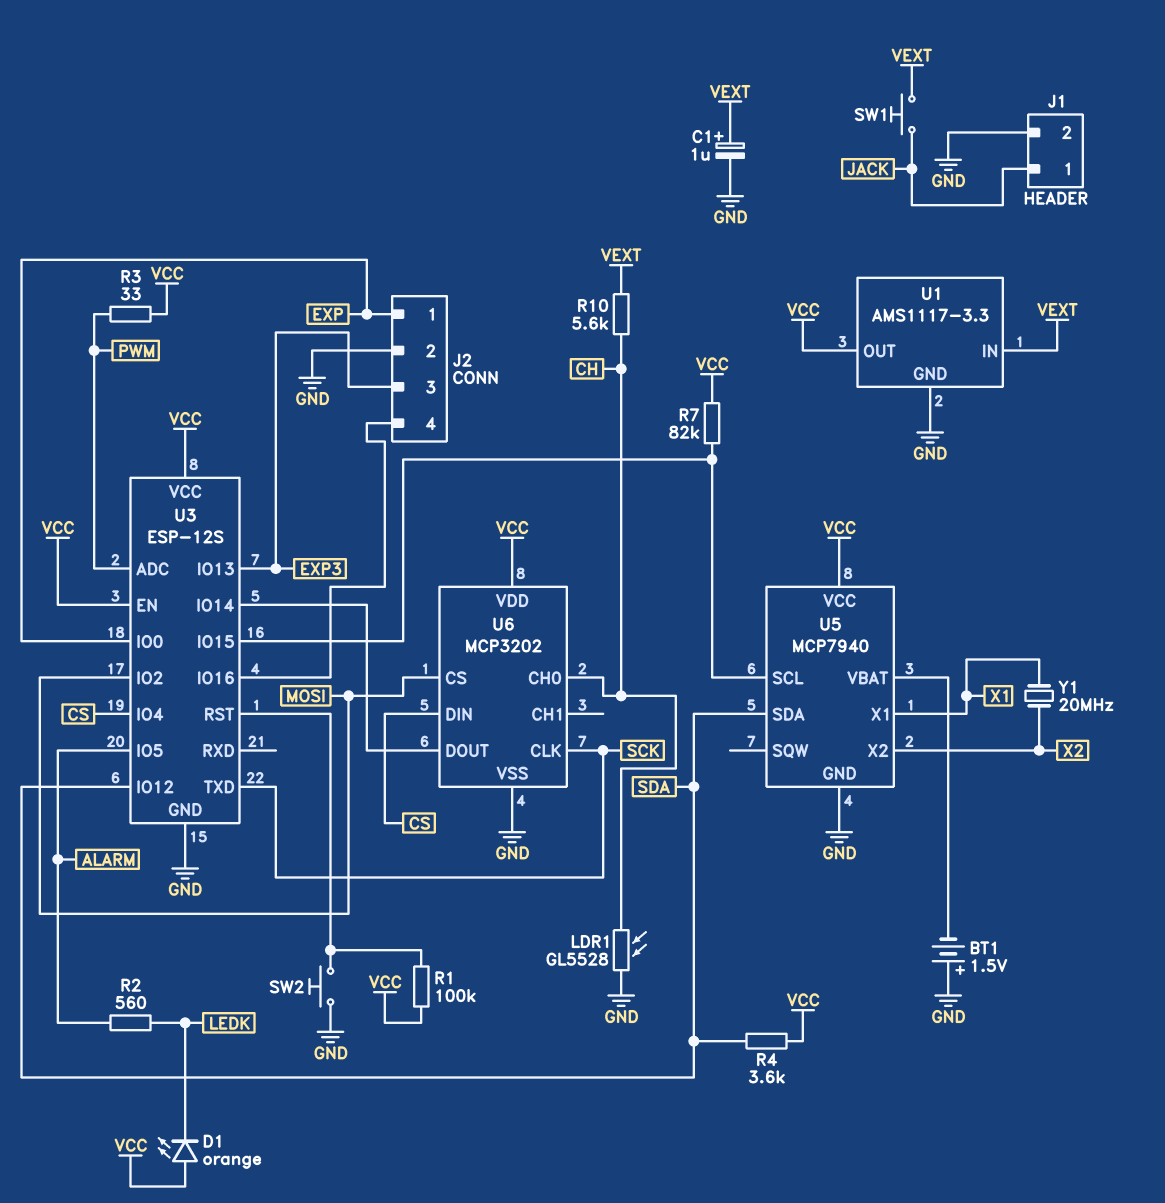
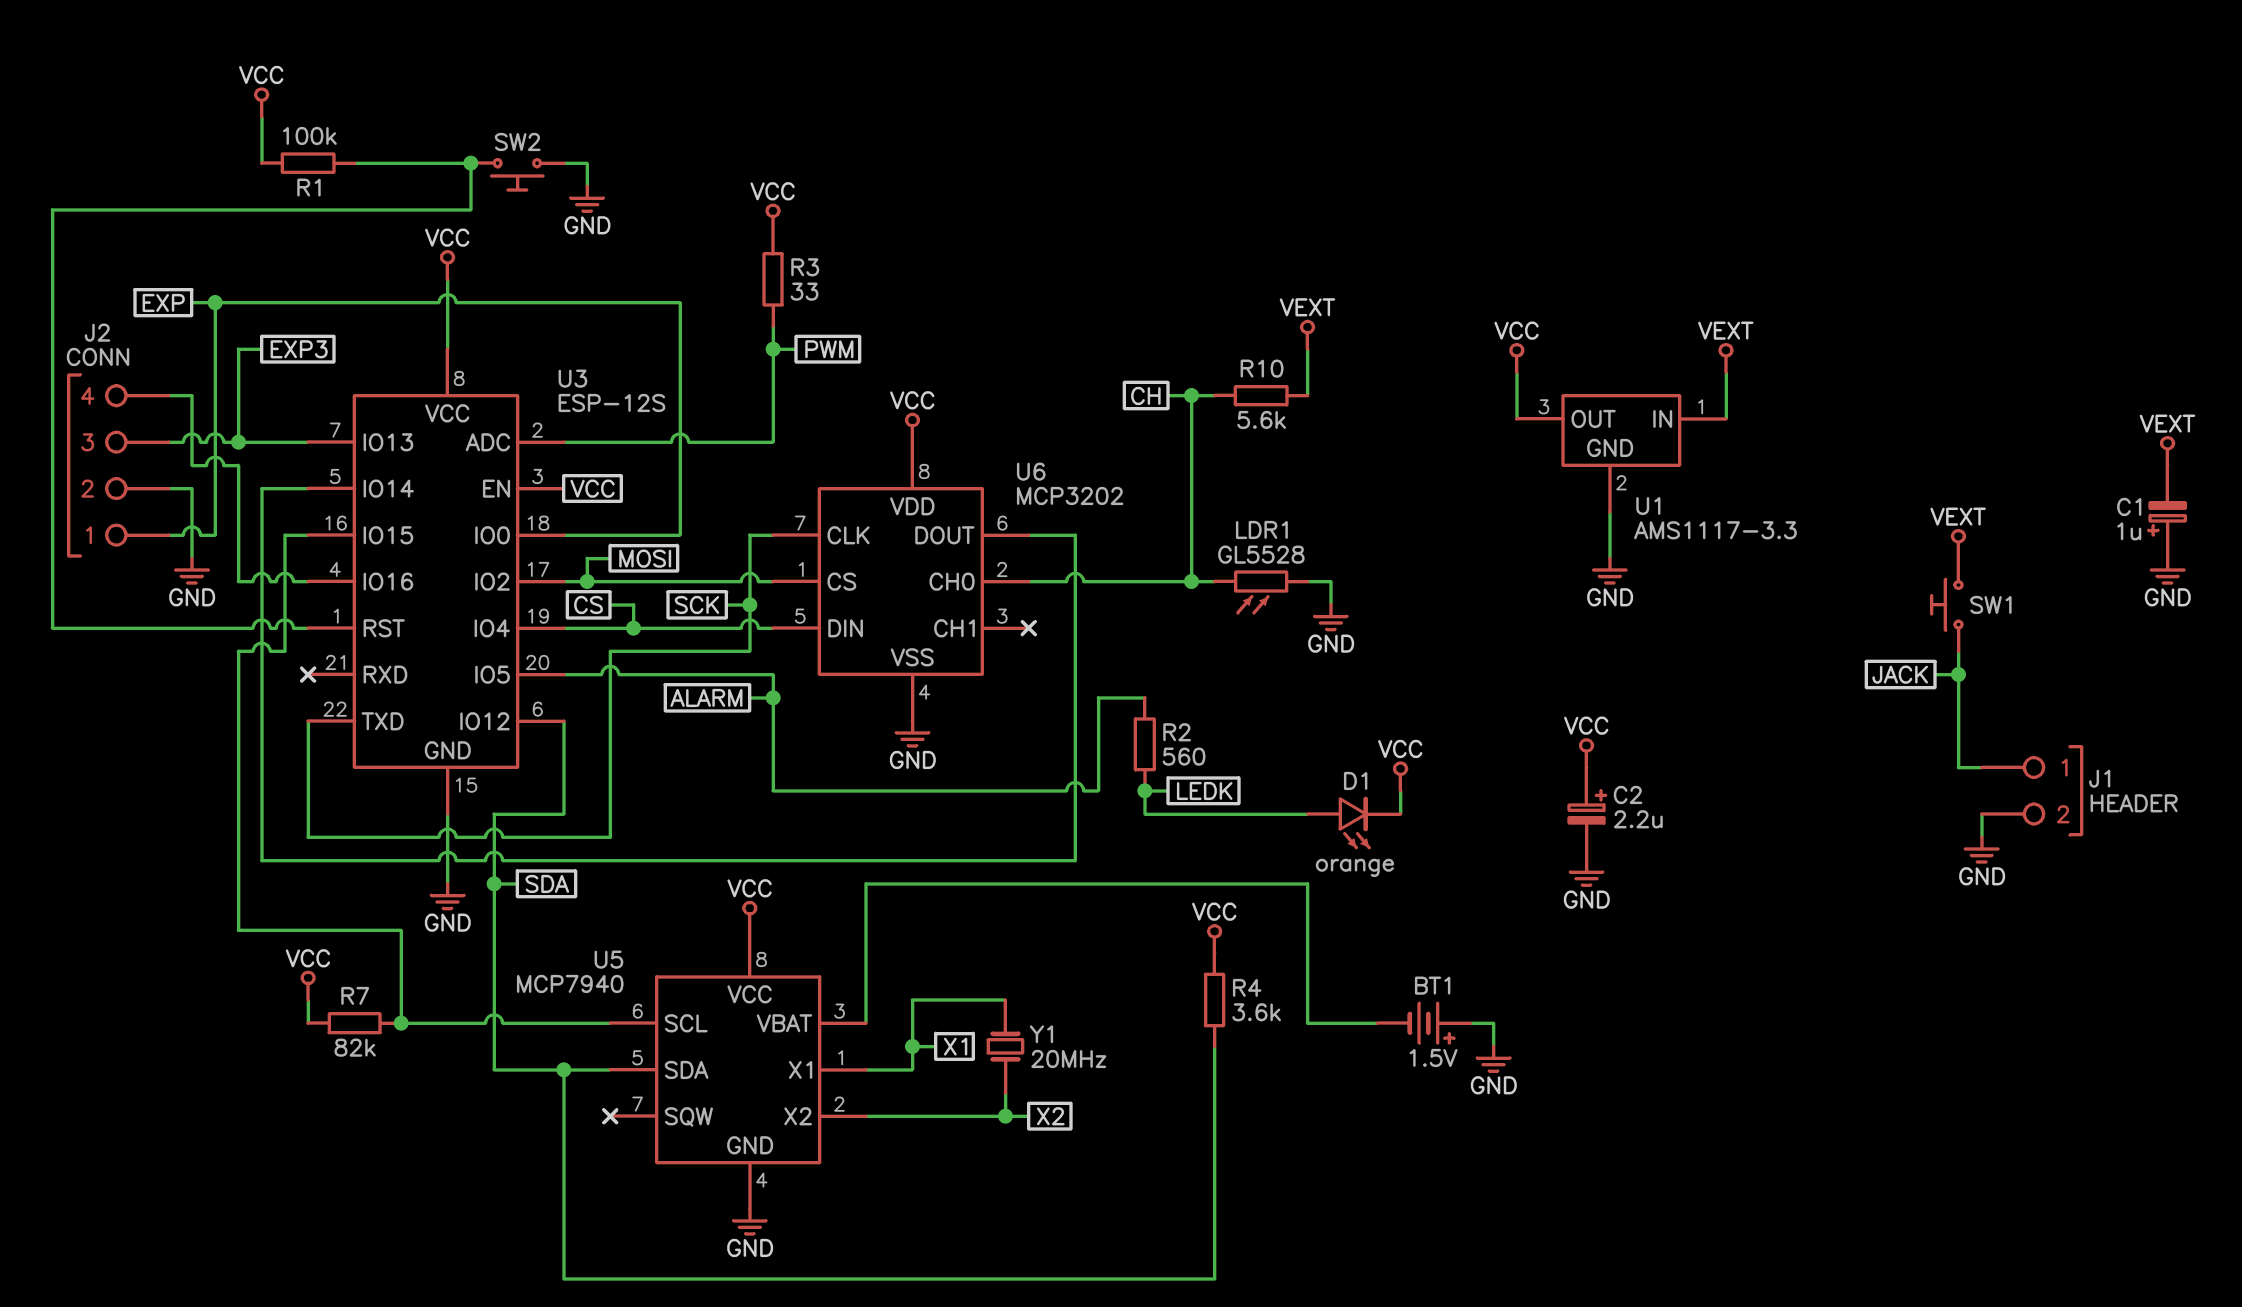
C1: 1uF (plus VEXT, minus GND) -> 1uF (plus GND, minus VEXT)
C2: none -> 2.2uF (plus VCC, minus GND)
D1: LED orange (A VCC, K LEDK) -> LED orange (A LEDK, K VCC)

